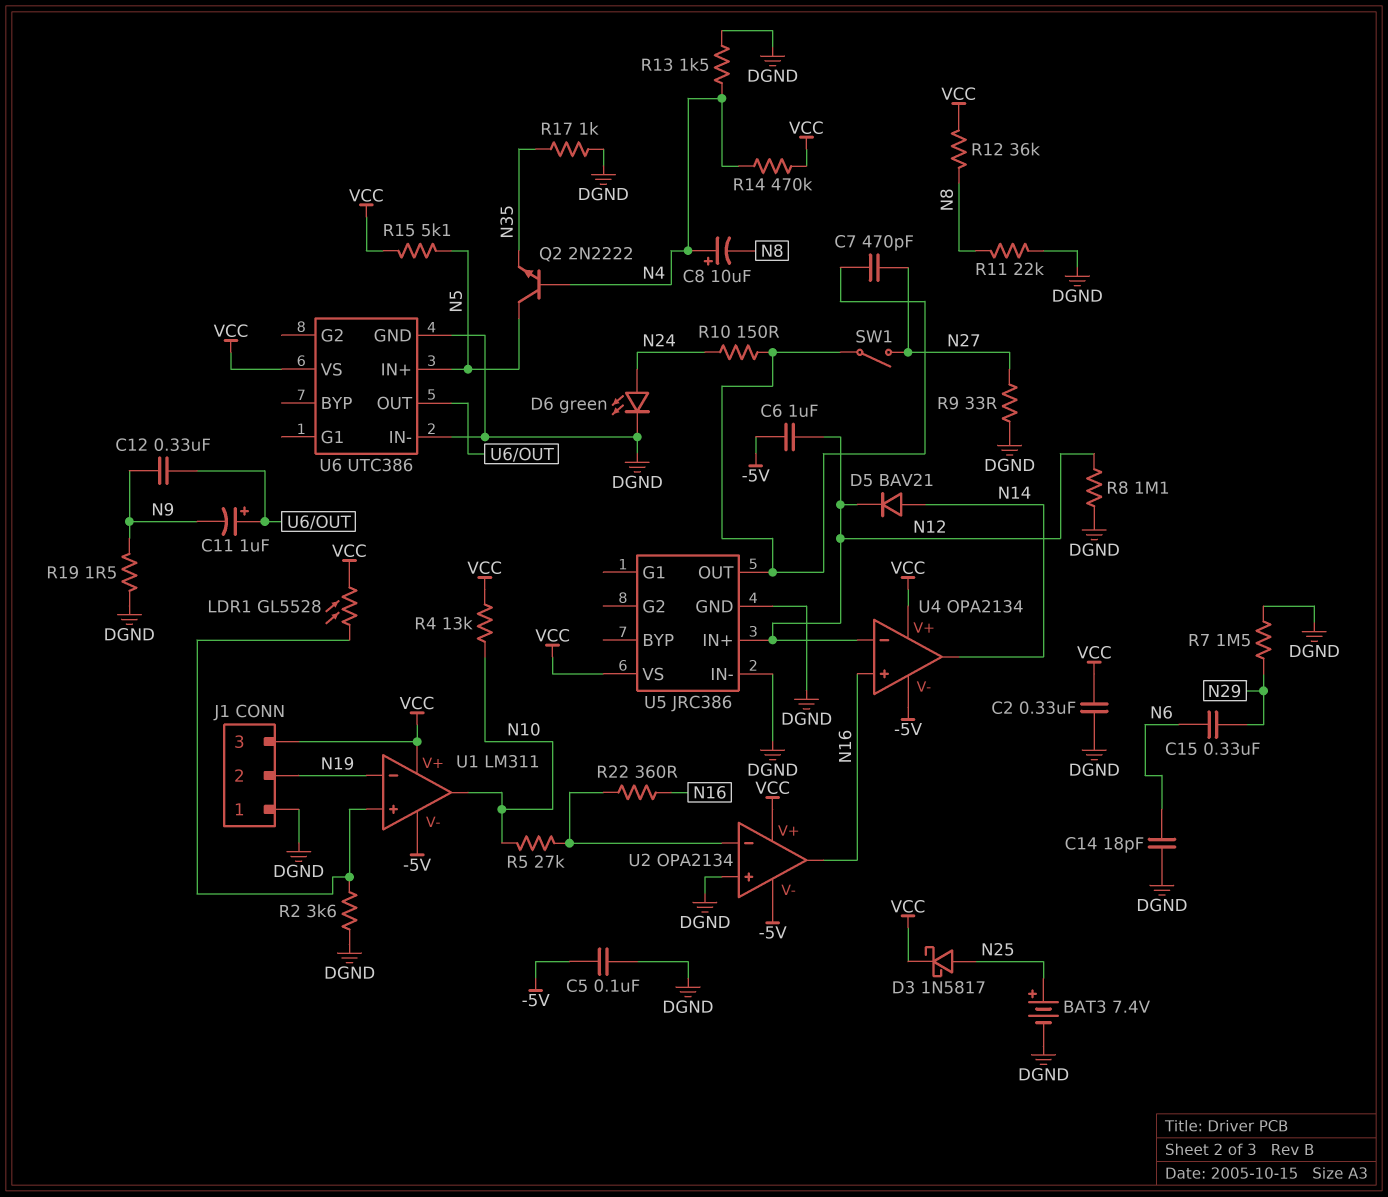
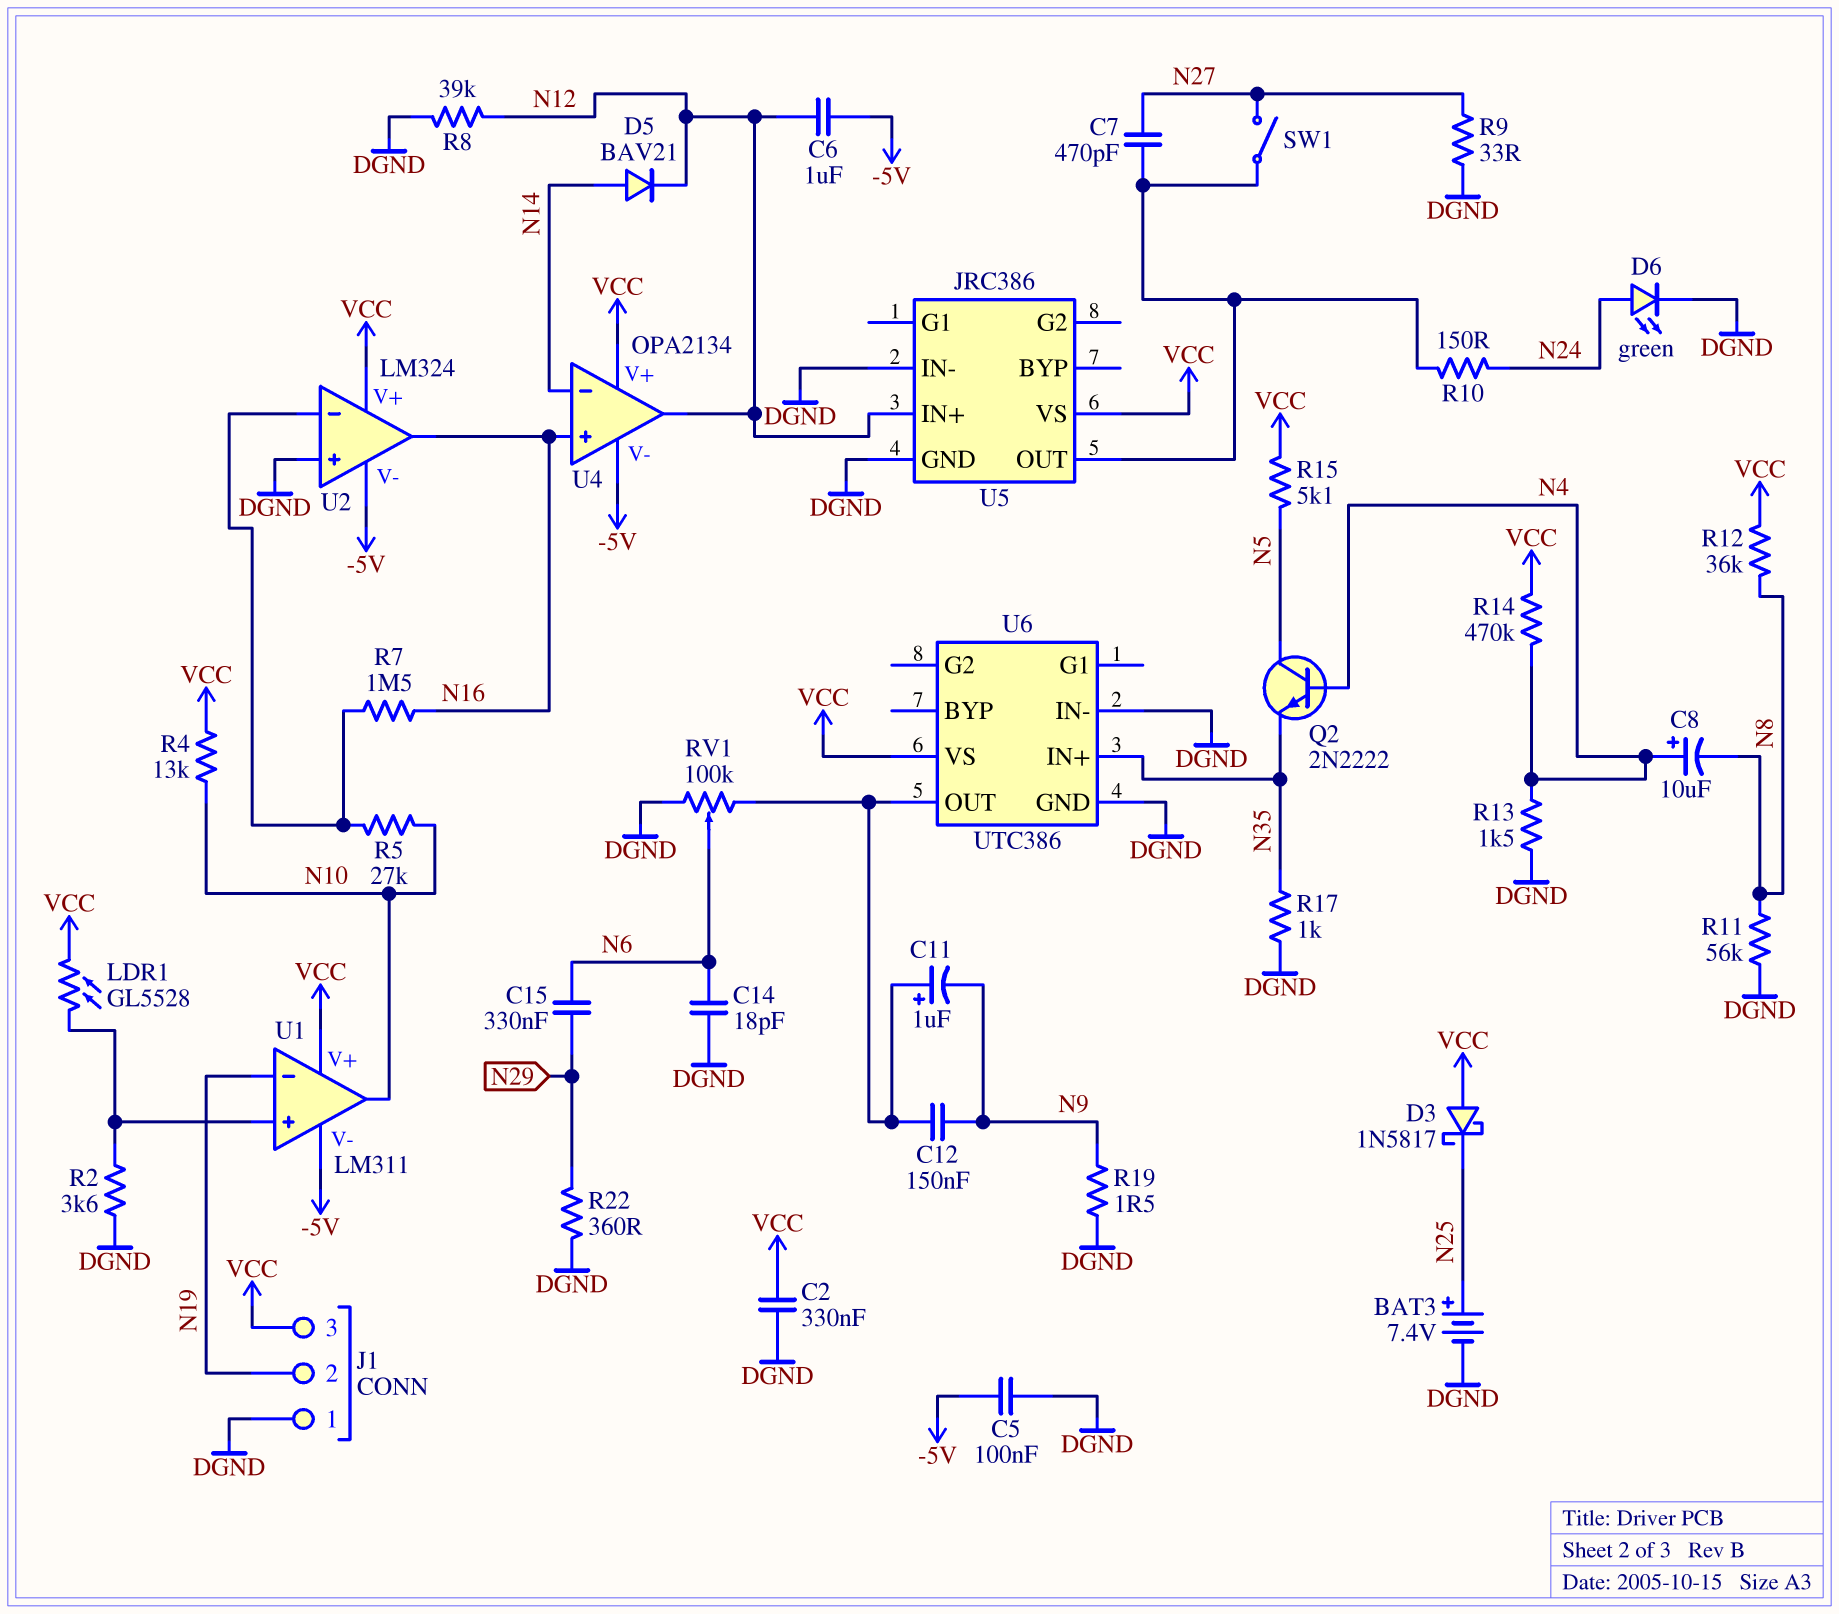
C12: 330nF (N9, U6/OUT) -> 150nF (N9, U6/OUT)
D3: schottky 1N5817 (A N25, K VCC) -> schottky 1N5817 (A VCC, K N25)
R7: 1.5M (DGND, N29) -> 1.5M (N16, U2/in-)
R8: 1.1M (DGND, N12) -> 39k (DGND, N12)
R11: 22k (DGND, N8) -> 56k (DGND, N8)
R22: 360 (N16, U2/in-) -> 360 (DGND, N29)
RV1: none -> 100k (DGND, U6/OUT, wiper N6)
U2: OPA2134 -> LM324
U4 pin in-: N12 -> N14
U4 pin out: N14 -> N12
U6 pin IN+: N5 -> N35

